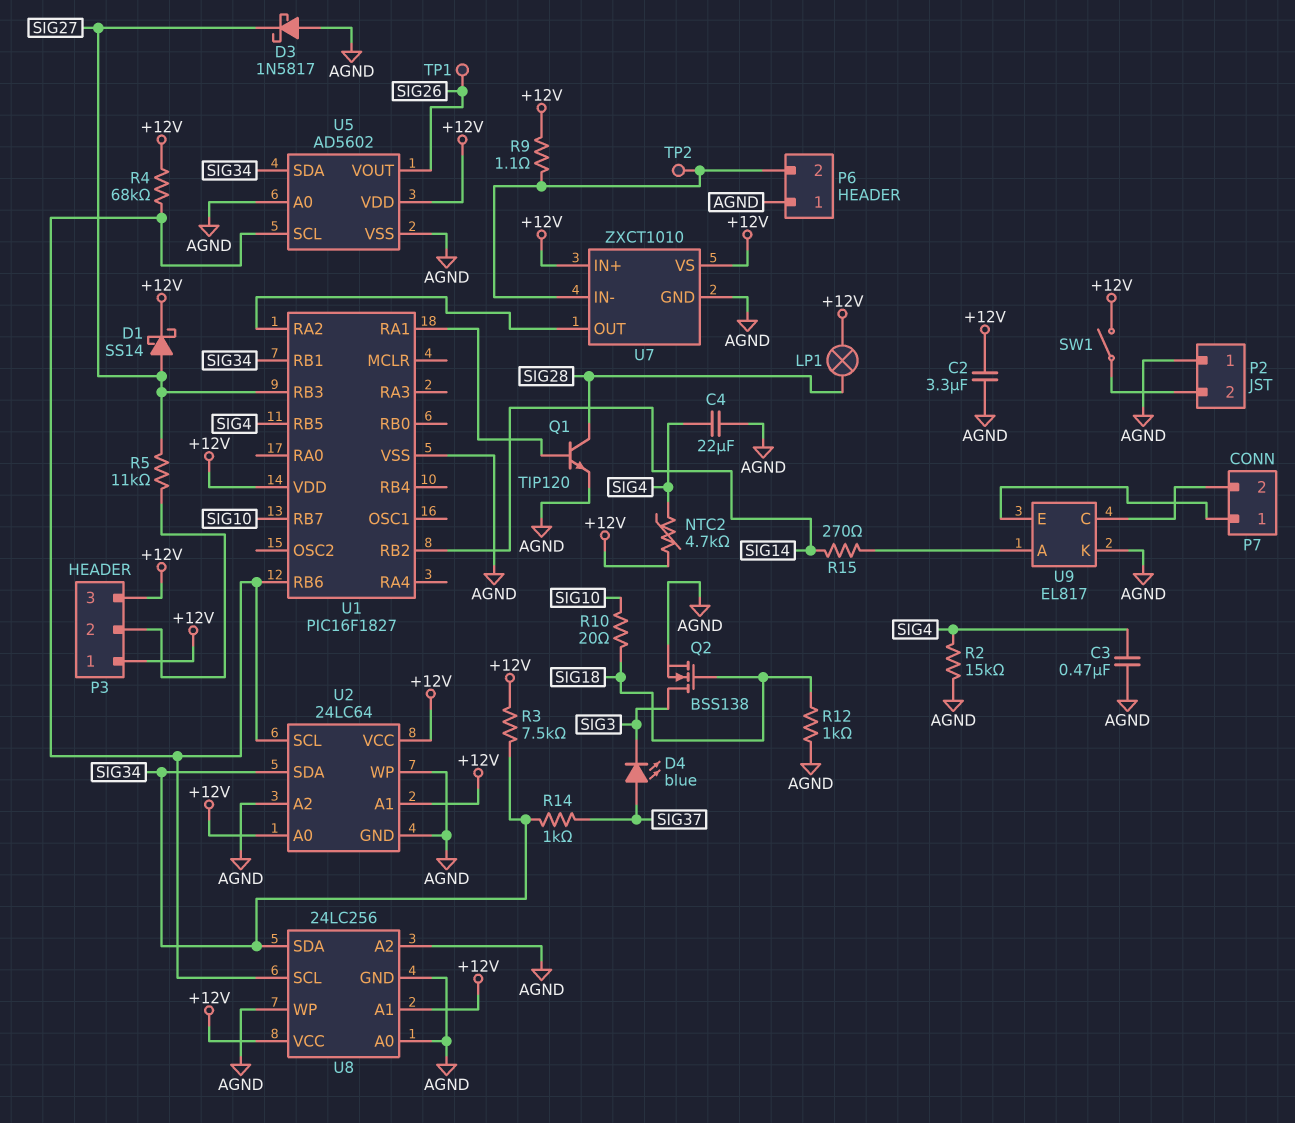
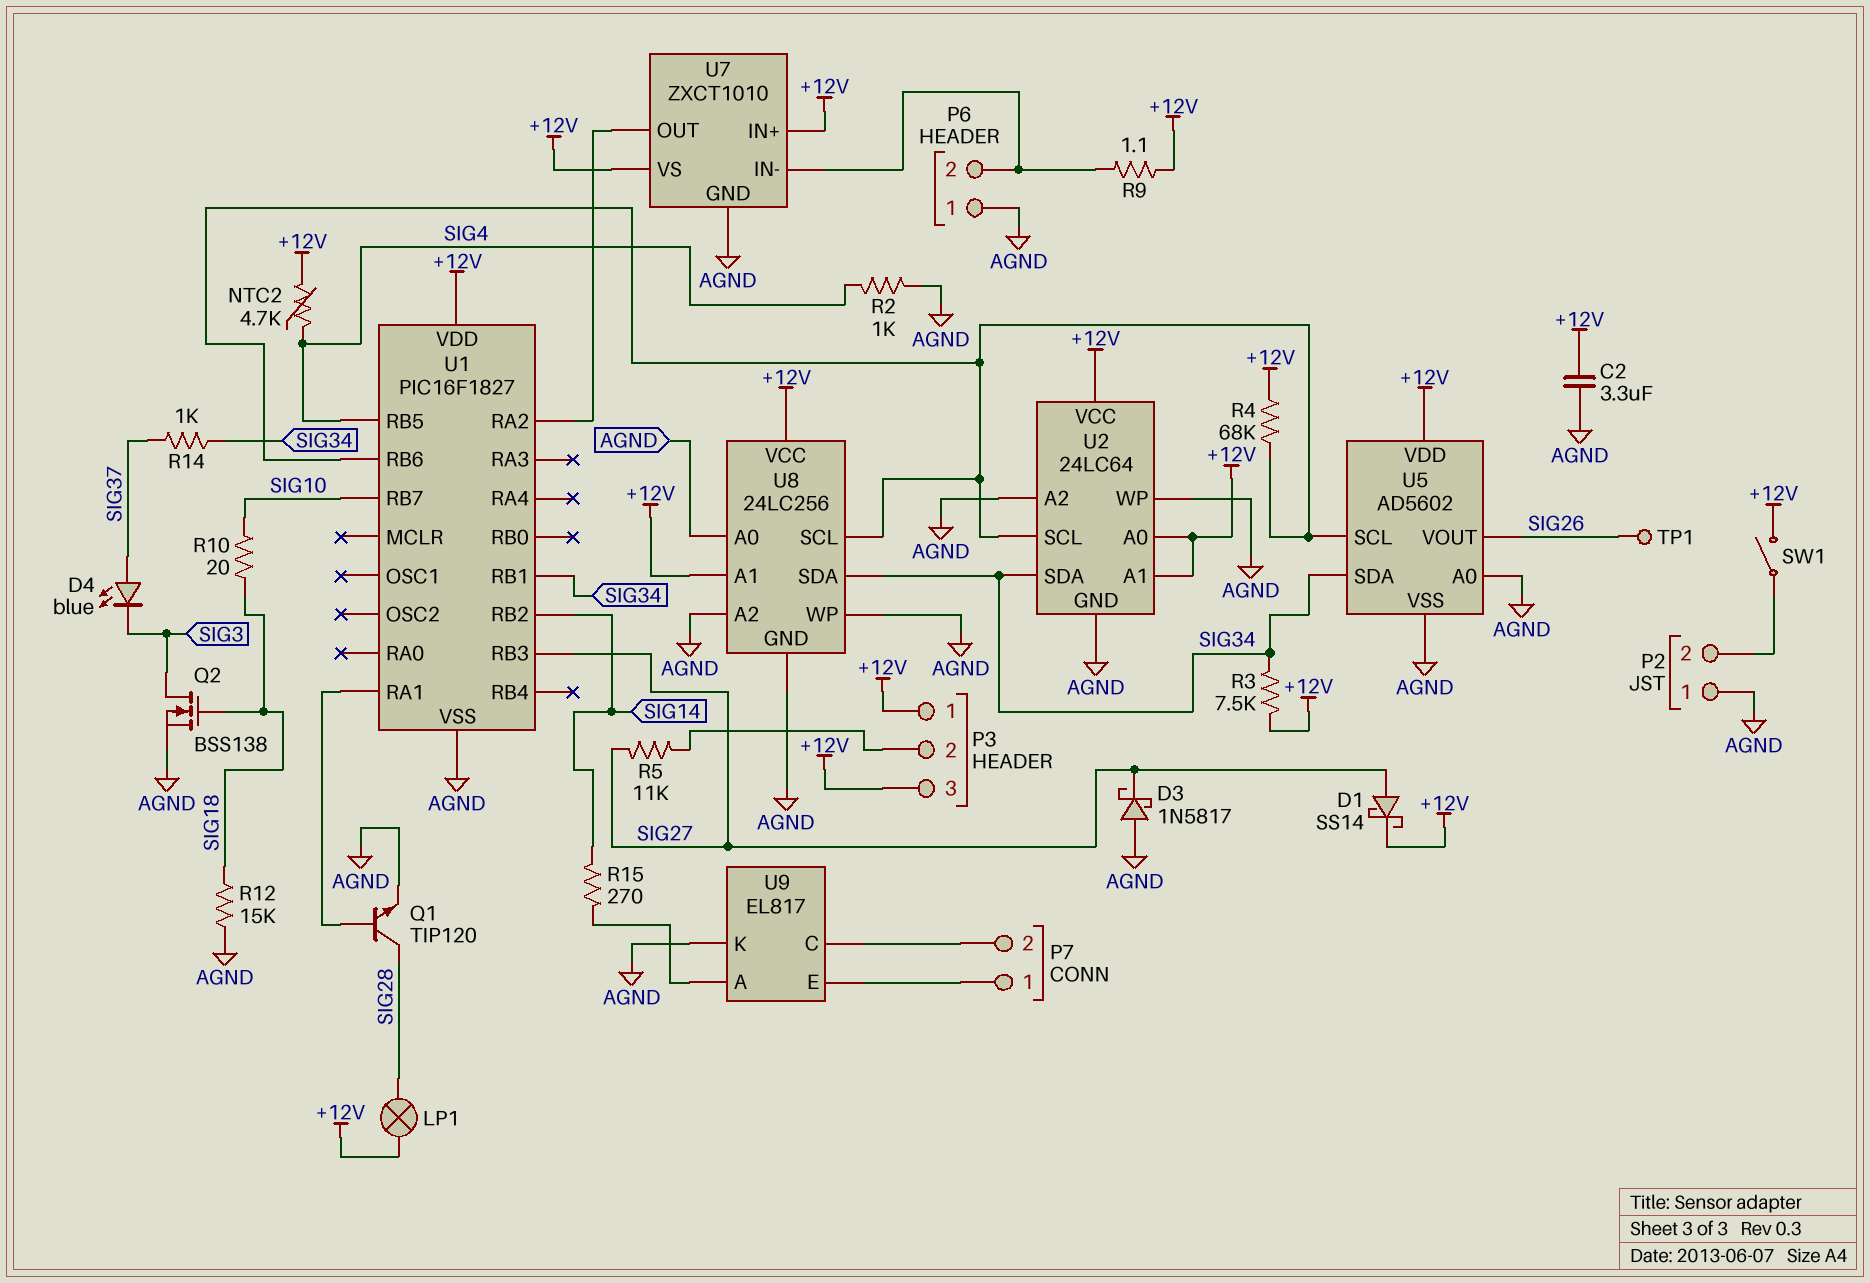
C3: 470nF (AGND, SIG4) -> none
C4: 22uF (AGND, SIG4) -> none
R2: 15k (AGND, SIG4) -> 1k (AGND, SIG4)
R12: 1k (AGND, SIG18) -> 15k (AGND, SIG18)
TP2: test point (P6/2) -> none

